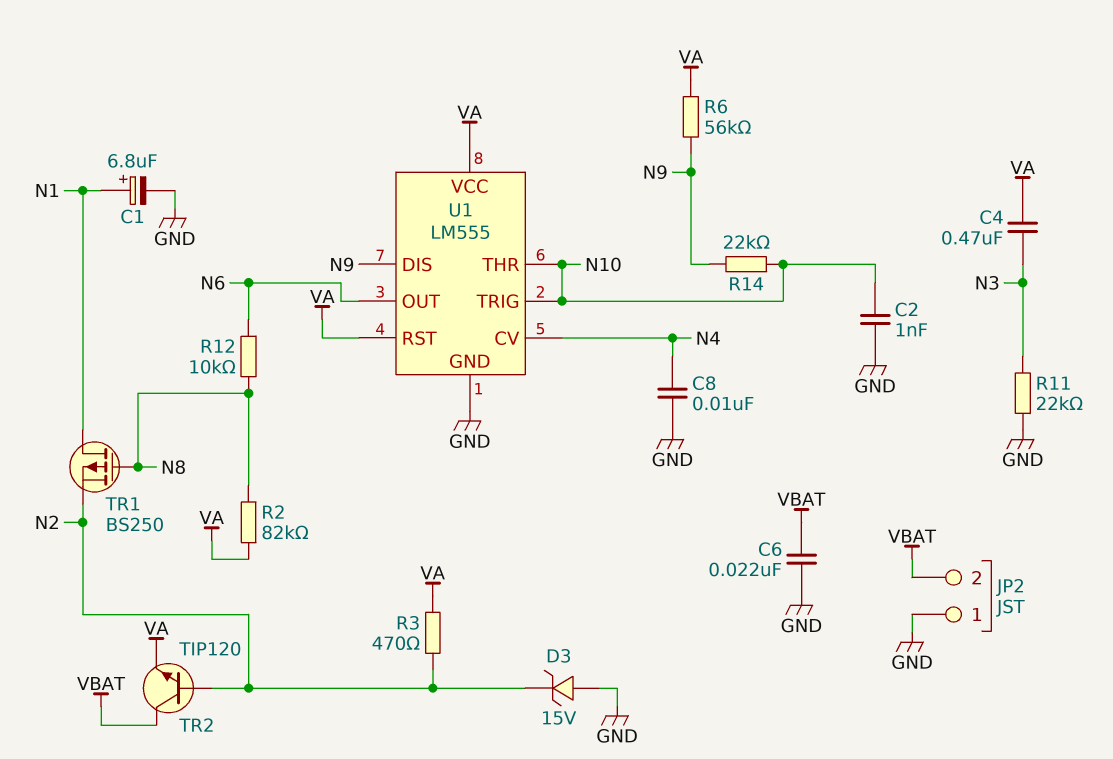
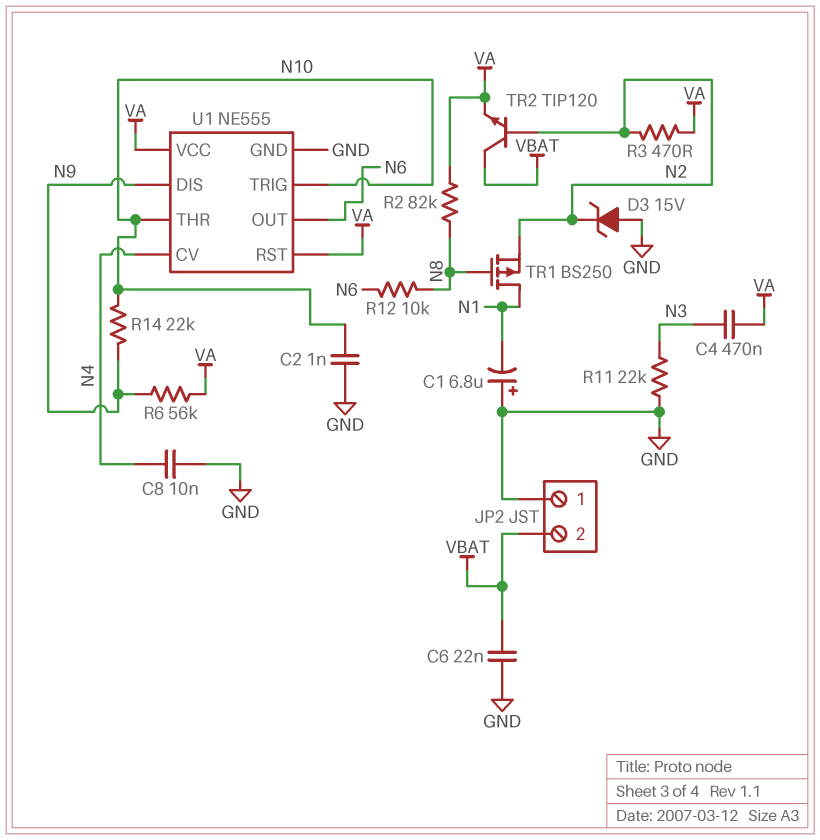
C1: 6.8uF (plus N1, minus GND) -> 6.8uF (plus GND, minus N1)
U1: LM555 -> NE555

